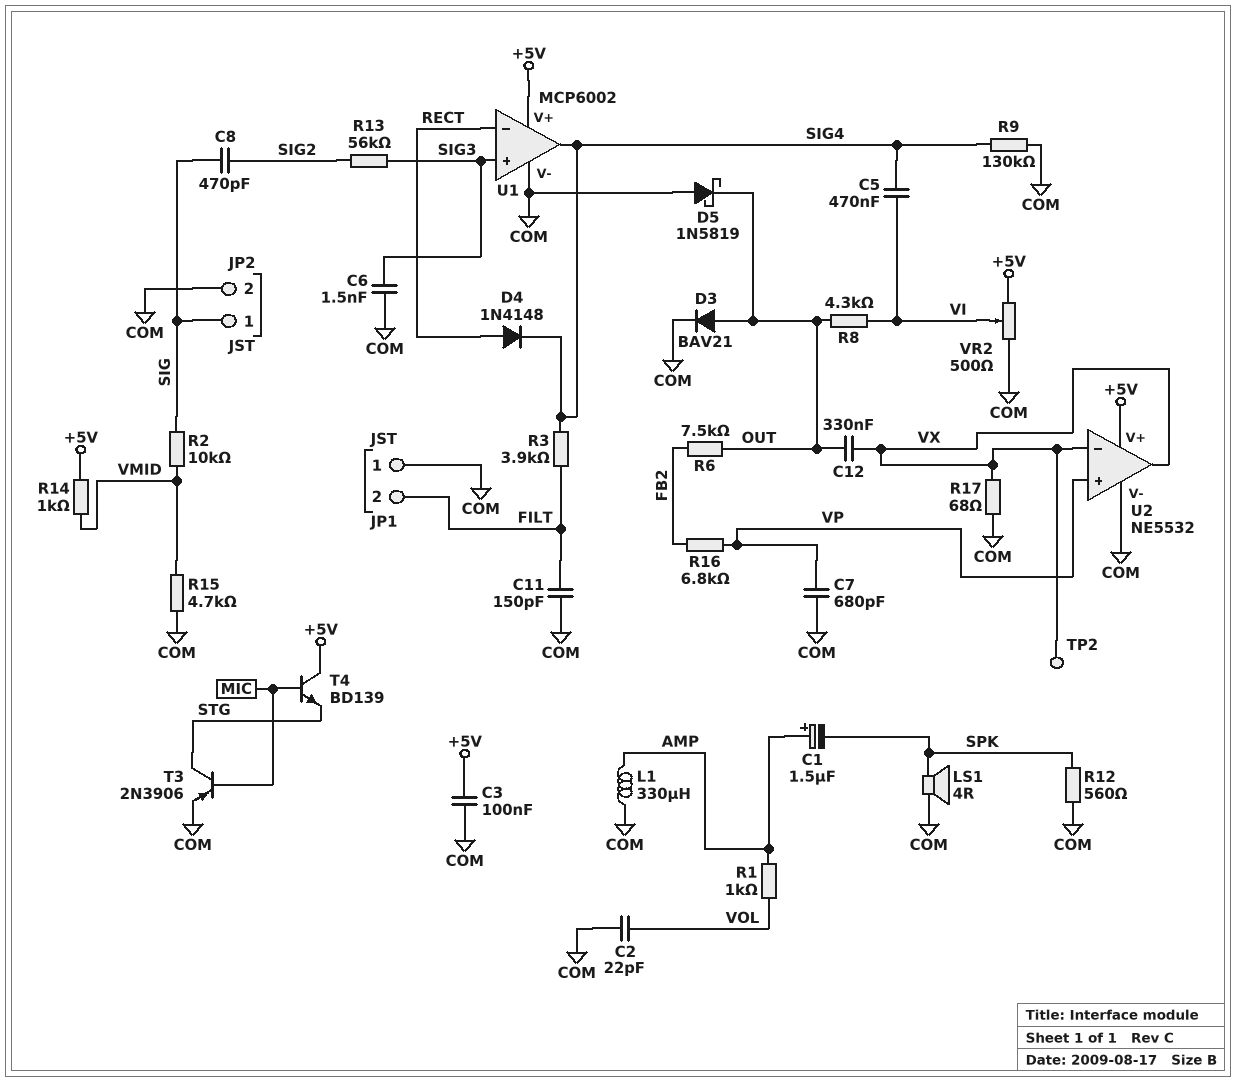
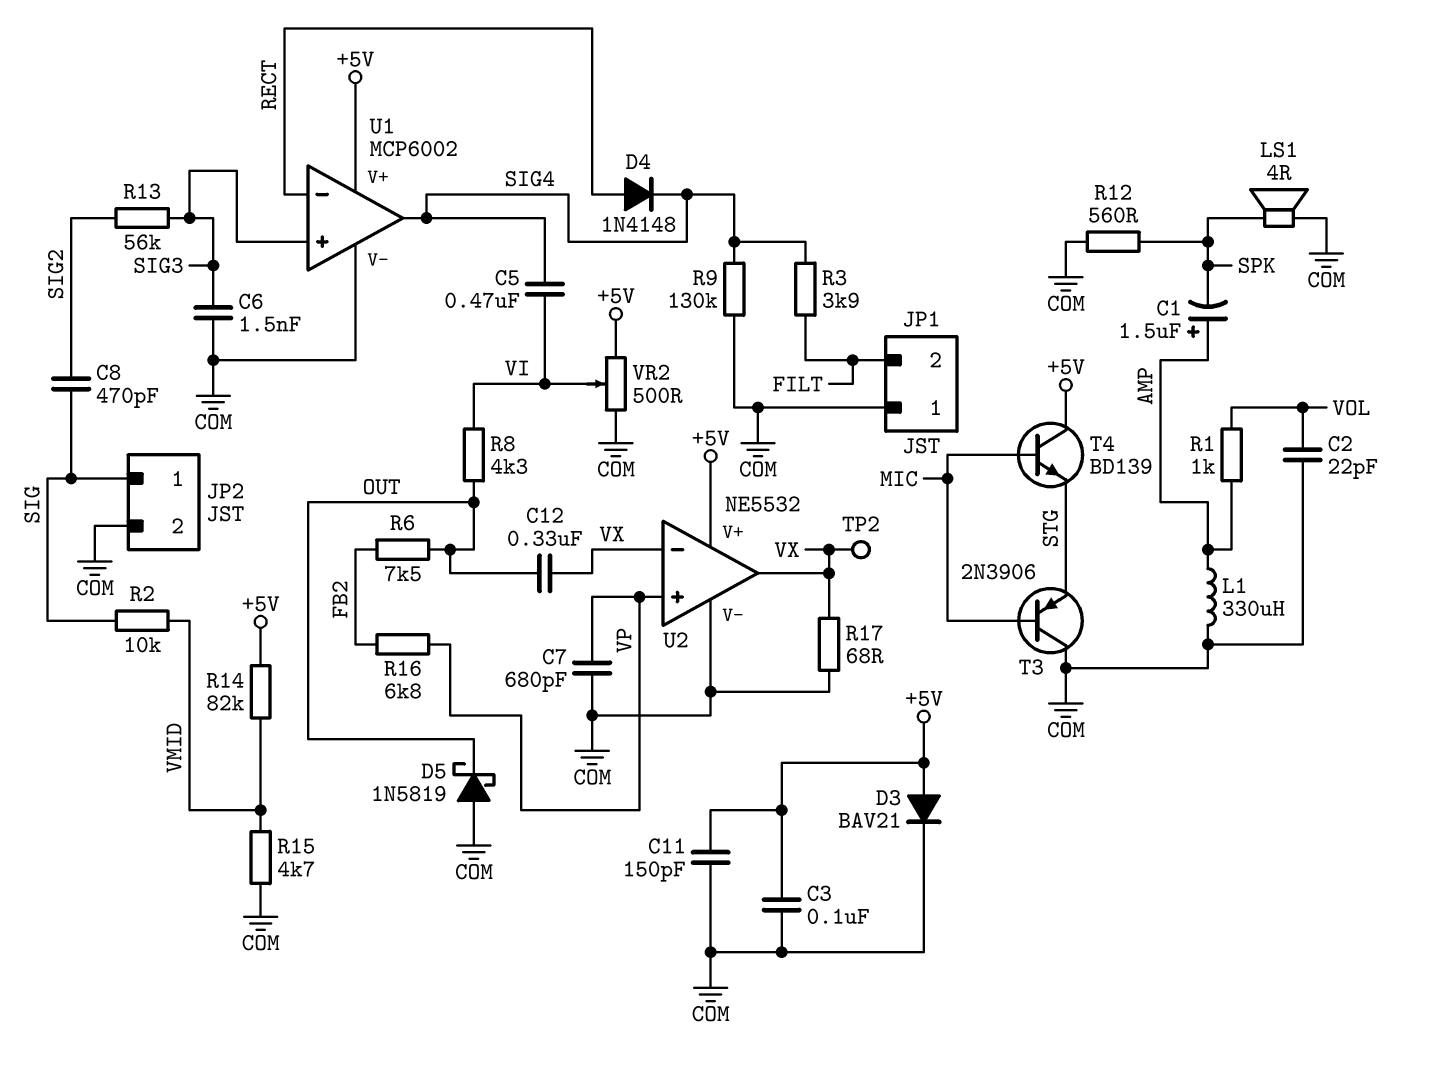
C11: 150pF (COM, FILT) -> 150pF (+5V, COM)
D3: diode BAV21 (A OUT, K COM) -> diode BAV21 (A +5V, K COM)
R14: 1k (+5V, VMID) -> 82k (+5V, VMID)
T3: PNP 2N3906 (B MIC, C STG, E COM) -> PNP 2N3906 (B MIC, C COM, E STG)

